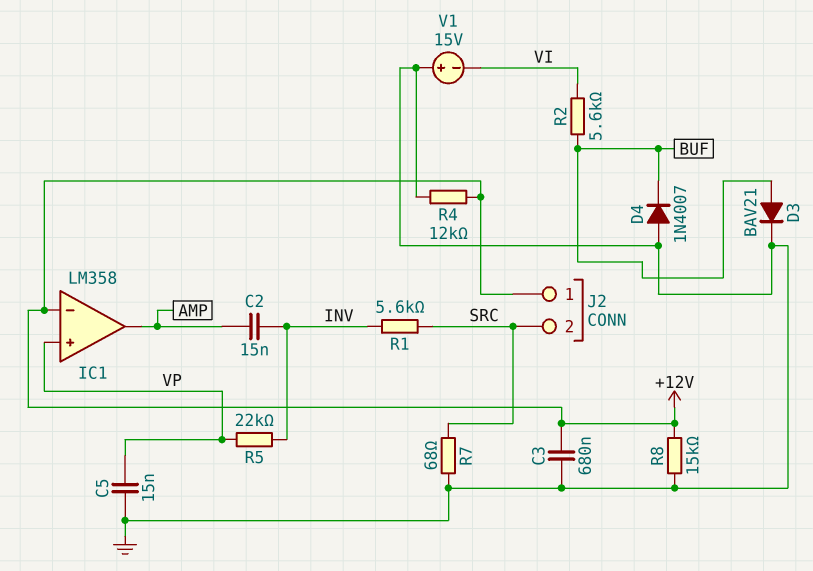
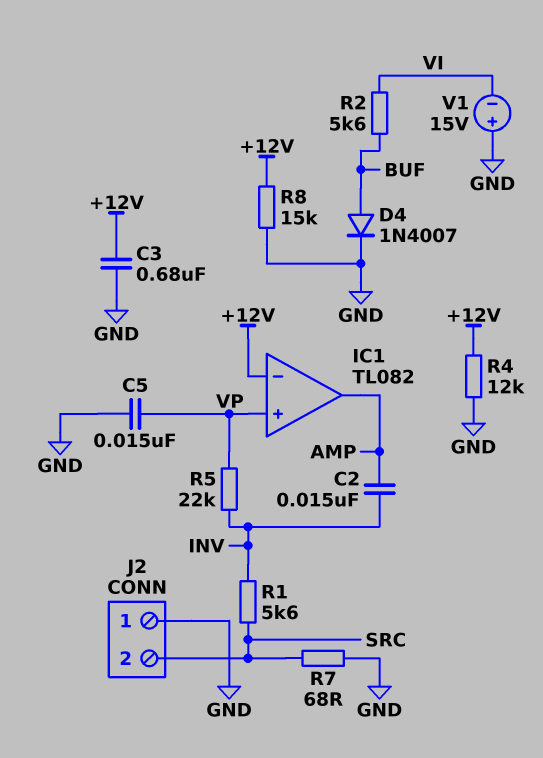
D3: diode BAV21 (A BUF, K GND) -> none
D4: diode 1N4007 (A GND, K BUF) -> diode 1N4007 (A BUF, K GND)
IC1: LM358 -> TL082
J2 pin 1: +12V -> GND

